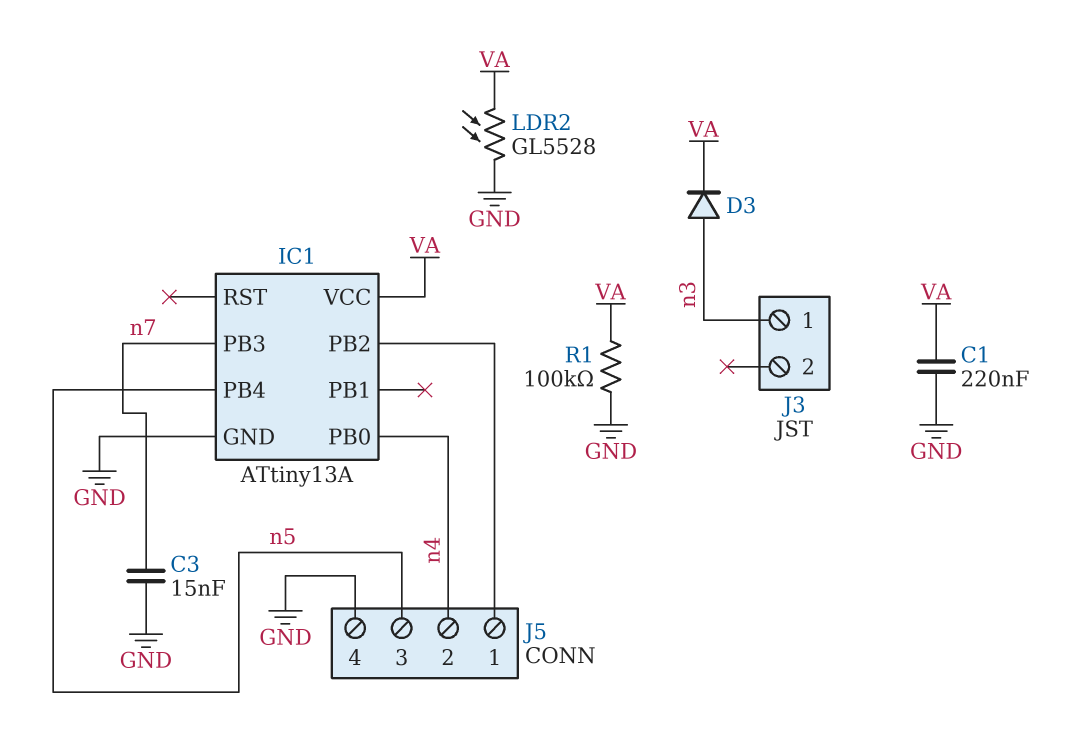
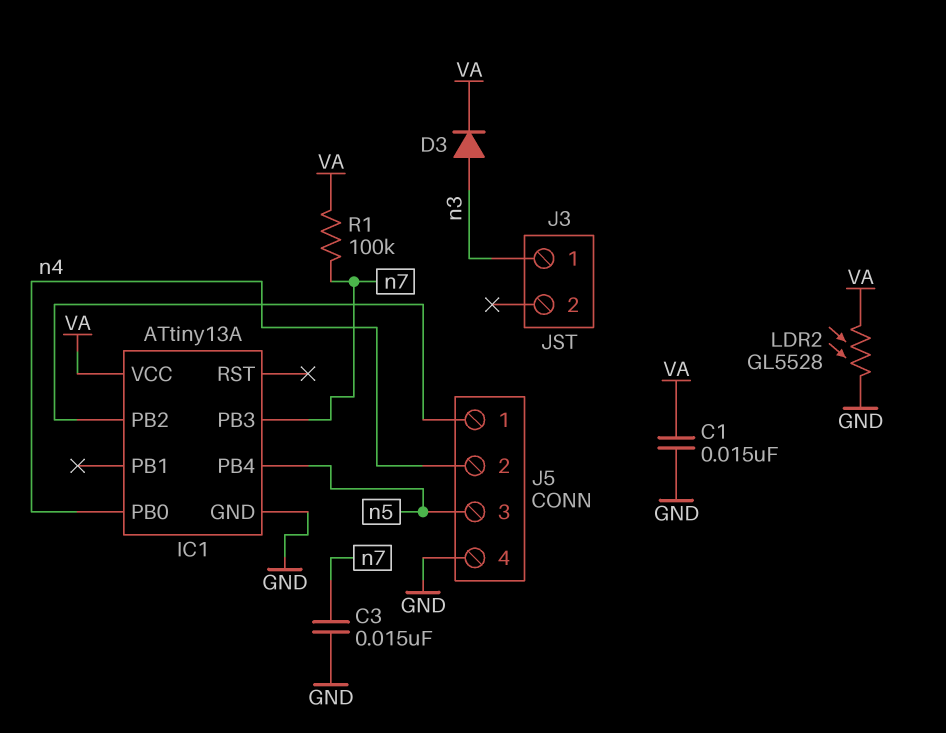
C1: 220nF (GND, VA) -> 15nF (GND, VA)
R1: 100k (GND, VA) -> 100k (VA, n7)

